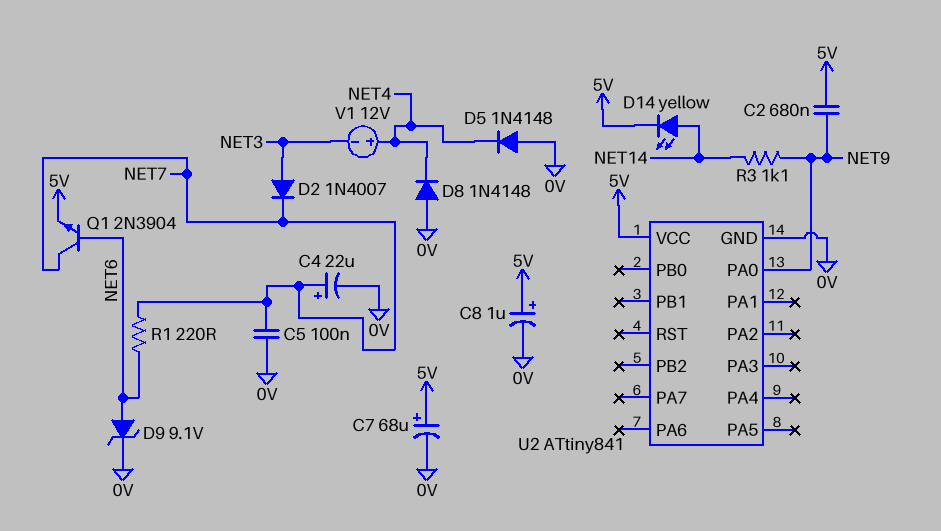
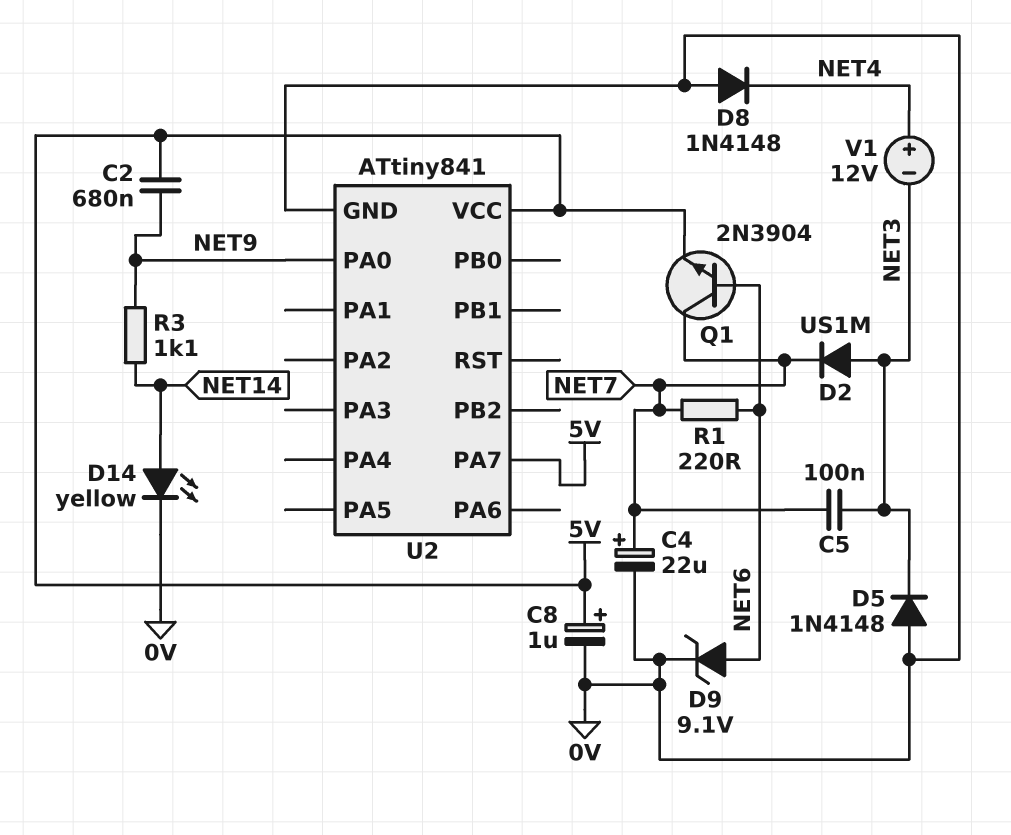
C5: 100nF (0V, NET7) -> 100nF (NET3, NET7)
C7: 68uF (plus 5V, minus 0V) -> none
D2: diode 1N4007 (A NET3, K NET7) -> diode US1M (A NET3, K NET7)
D5: diode 1N4148 (A 0V, K NET4) -> diode 1N4148 (A 0V, K NET3)
D14: LED yellow (A NET14, K 5V) -> LED yellow (A NET14, K 0V)
U2 pin PA7: none -> 5V

